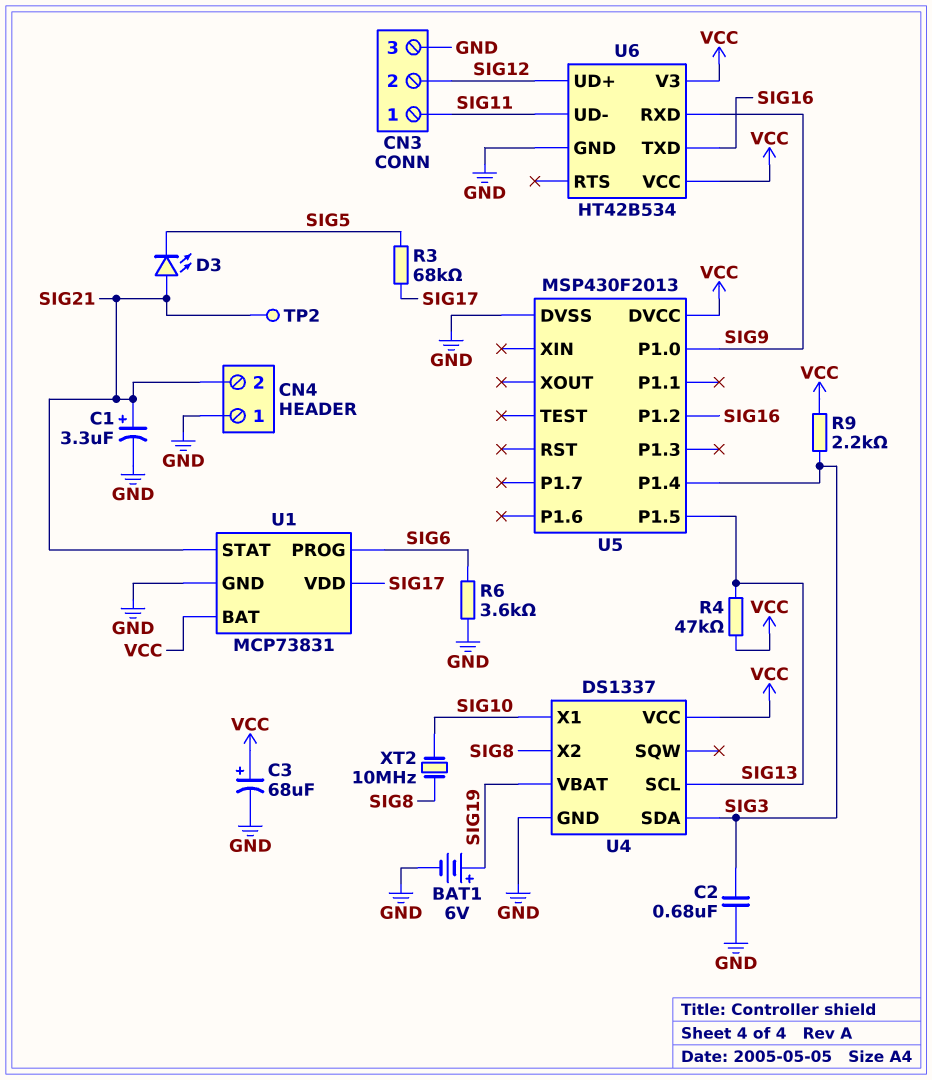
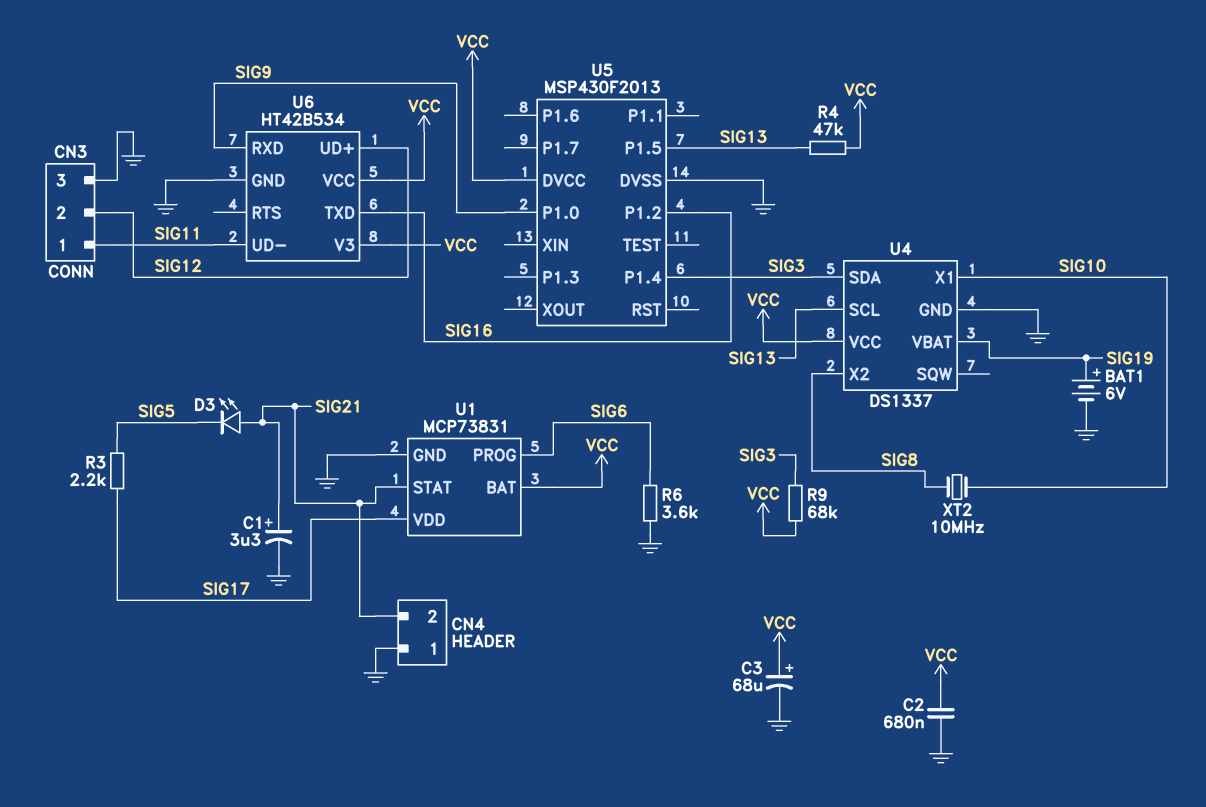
C2: 680nF (GND, SIG3) -> 680nF (GND, VCC)
R3: 68k (SIG5, SIG17) -> 2.2k (SIG5, SIG17)
R9: 2.2k (SIG3, VCC) -> 68k (SIG3, VCC)
TP2: test point (SIG21) -> none

